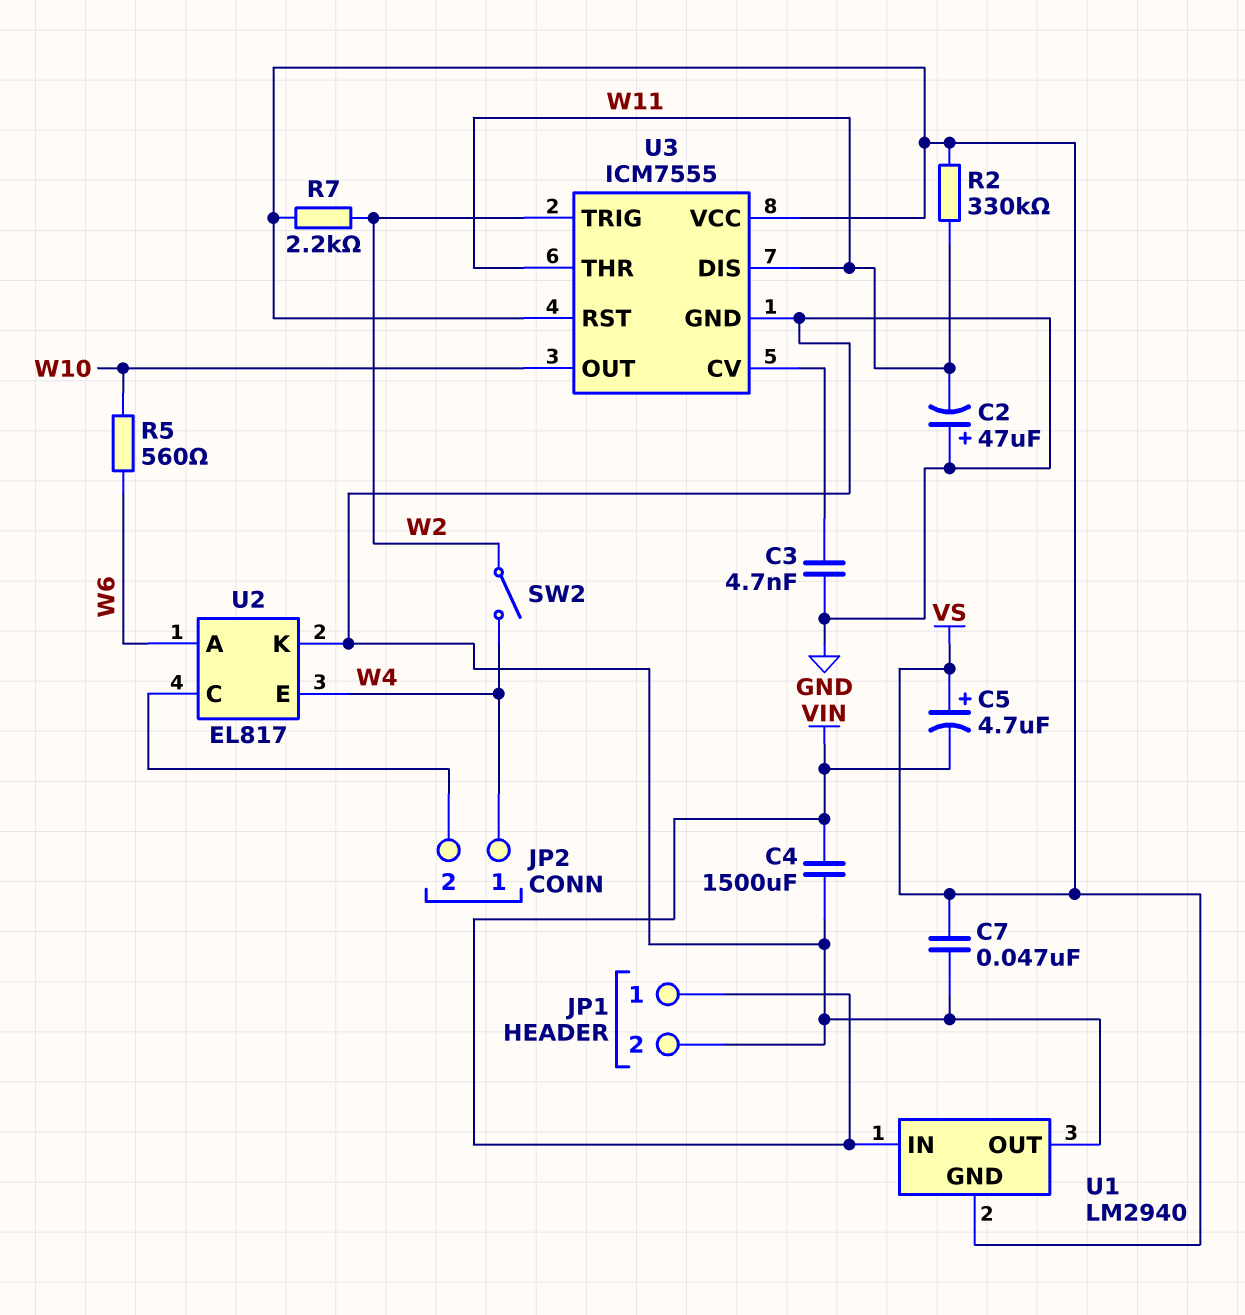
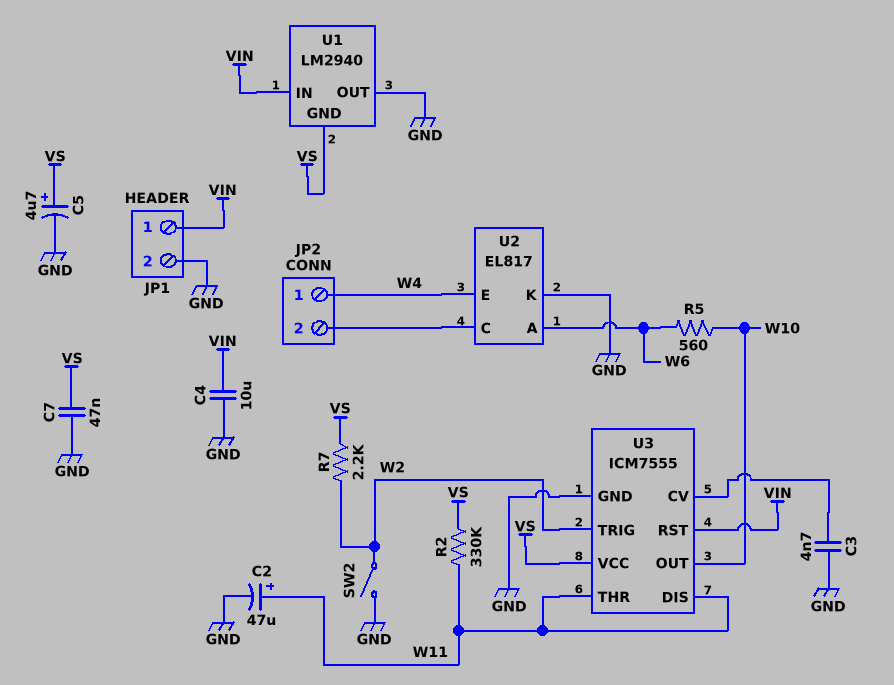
C2: 47uF (plus GND, minus W11) -> 47uF (plus W11, minus GND)
C4: 1500uF (GND, VIN) -> 10uF (GND, VIN)
C5: 4.7uF (plus VS, minus VIN) -> 4.7uF (plus VS, minus GND)
SW2: switch (W2, W4) -> switch (GND, W2)
U3 pin RST: VS -> VIN

